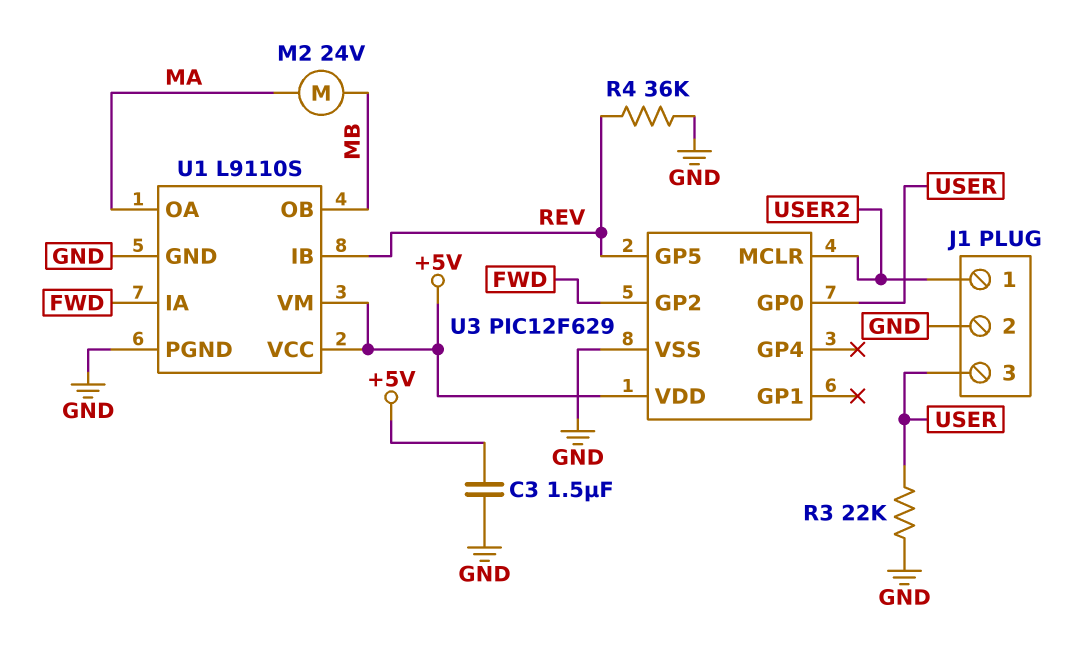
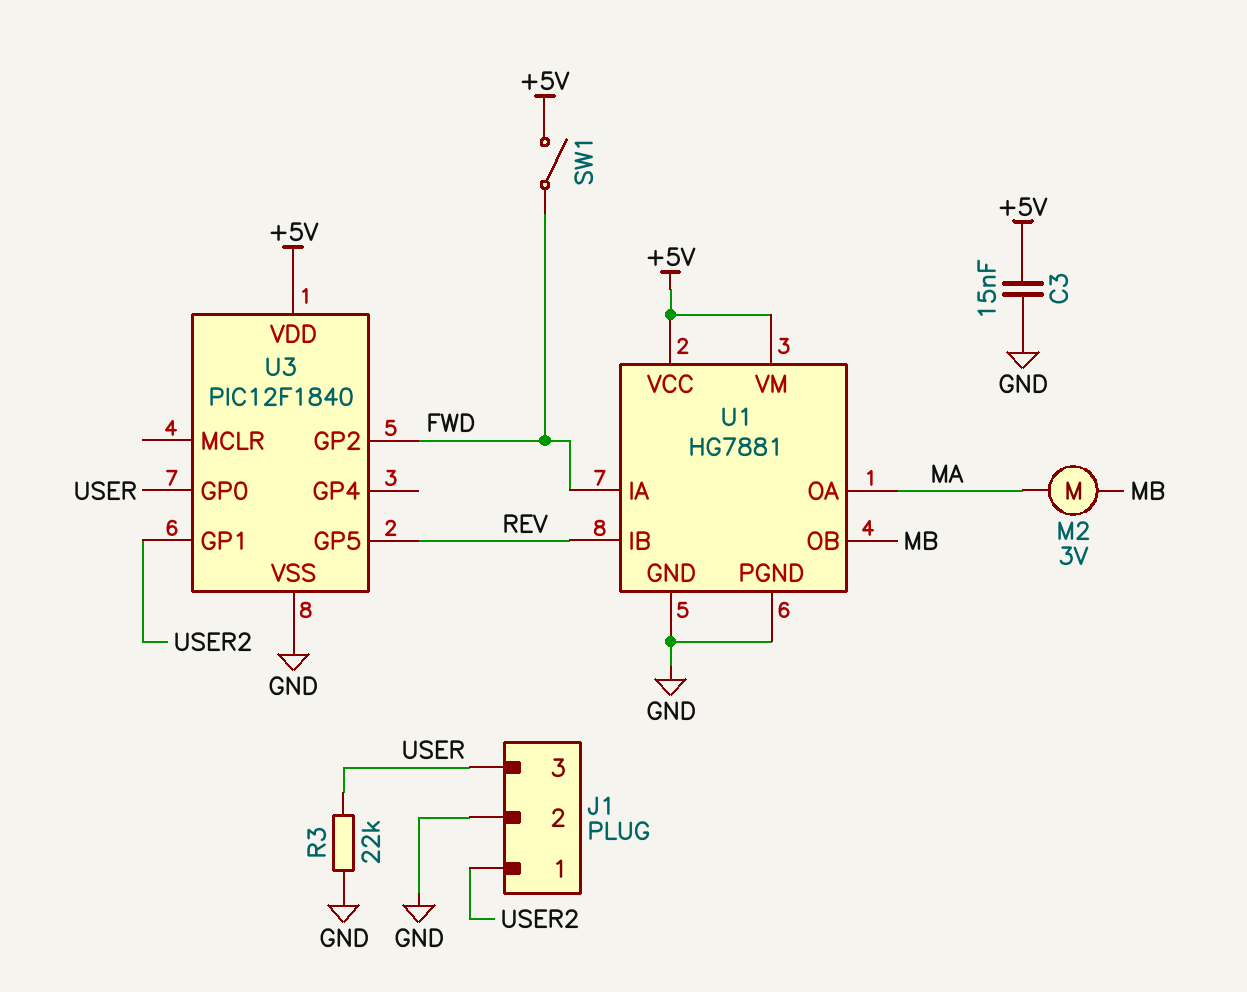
C3: 1.5uF (+5V, GND) -> 15nF (+5V, GND)
M2: motor 24V (MA, MB) -> motor 3V (MA, MB)
R4: 36k (GND, REV) -> none
SW1: none -> switch (+5V, FWD)
U1: L9110S -> HG7881
U3: PIC12F629 -> PIC12F1840
U3 pin GP1: none -> USER2
U3 pin MCLR: USER2 -> none

